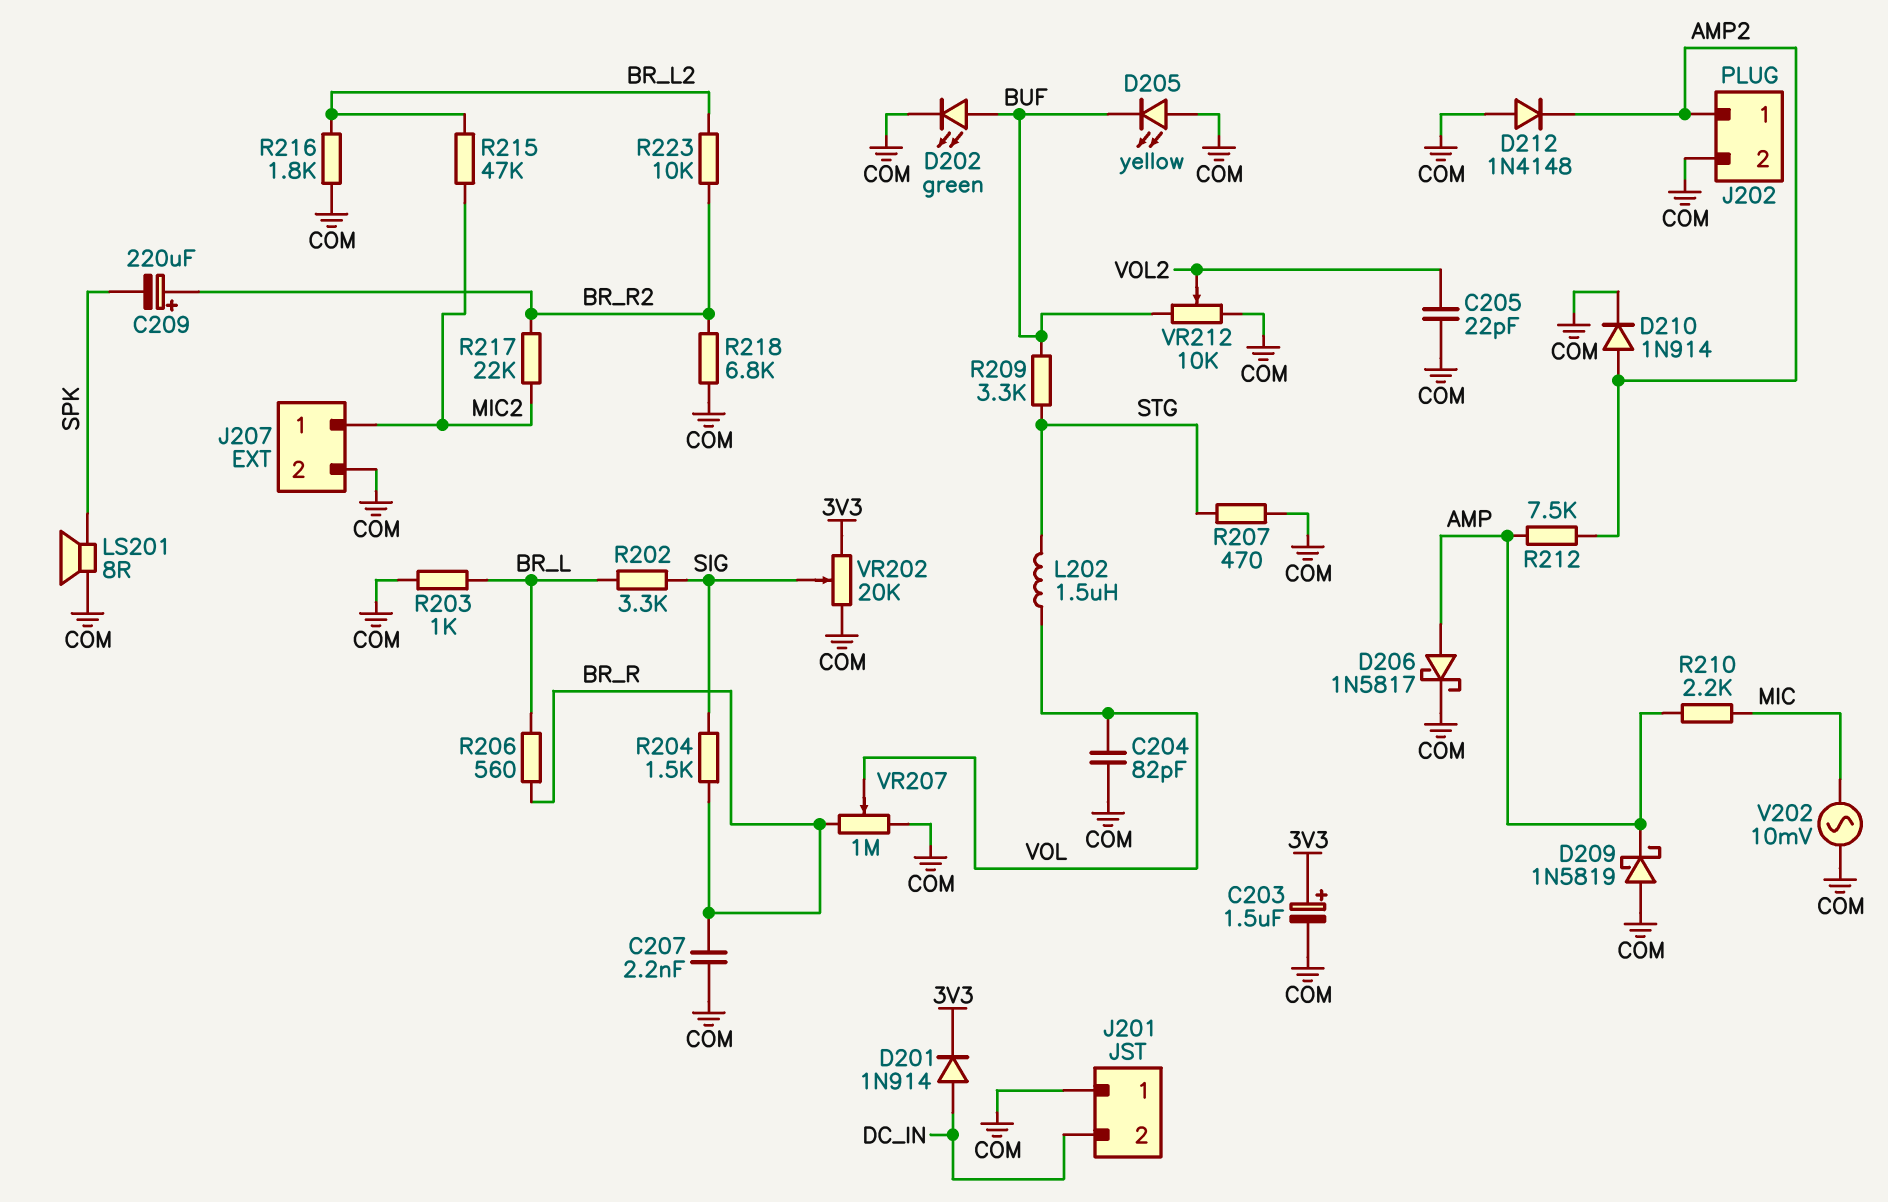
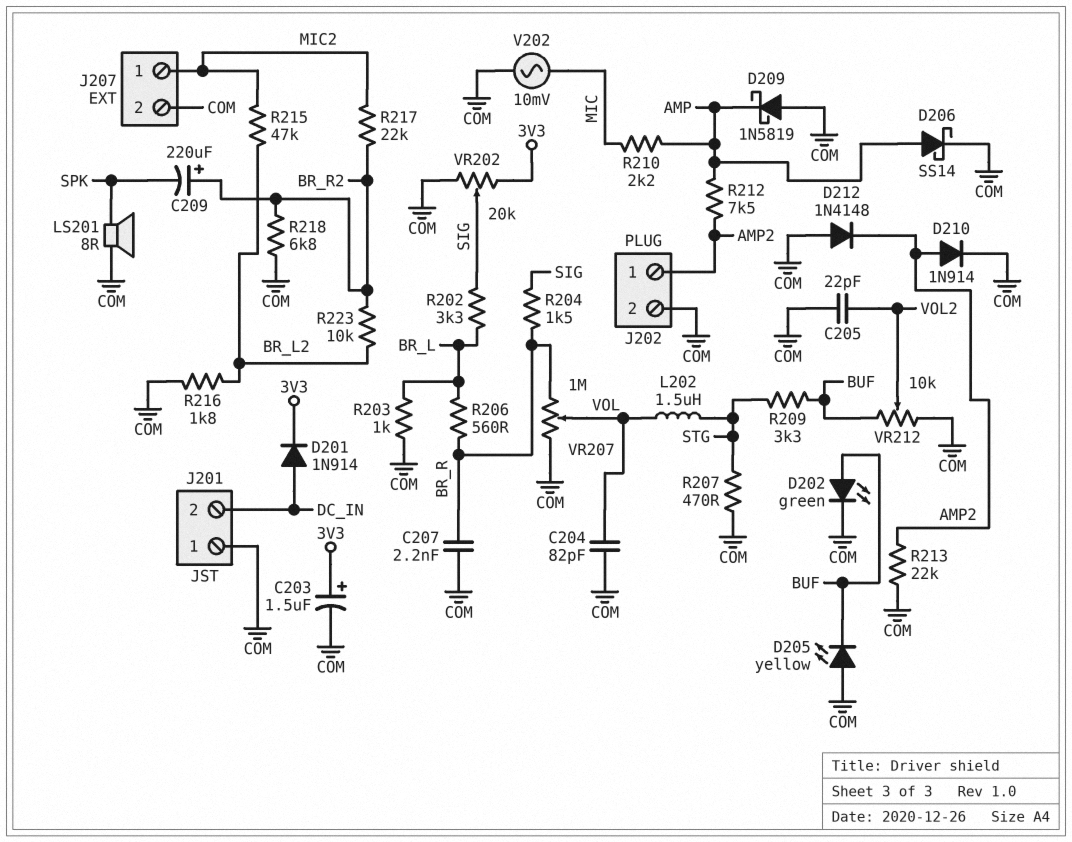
D206: schottky 1N5817 (A AMP, K COM) -> schottky SS14 (A AMP, K COM)
R213: none -> 22k (AMP2, COM)

